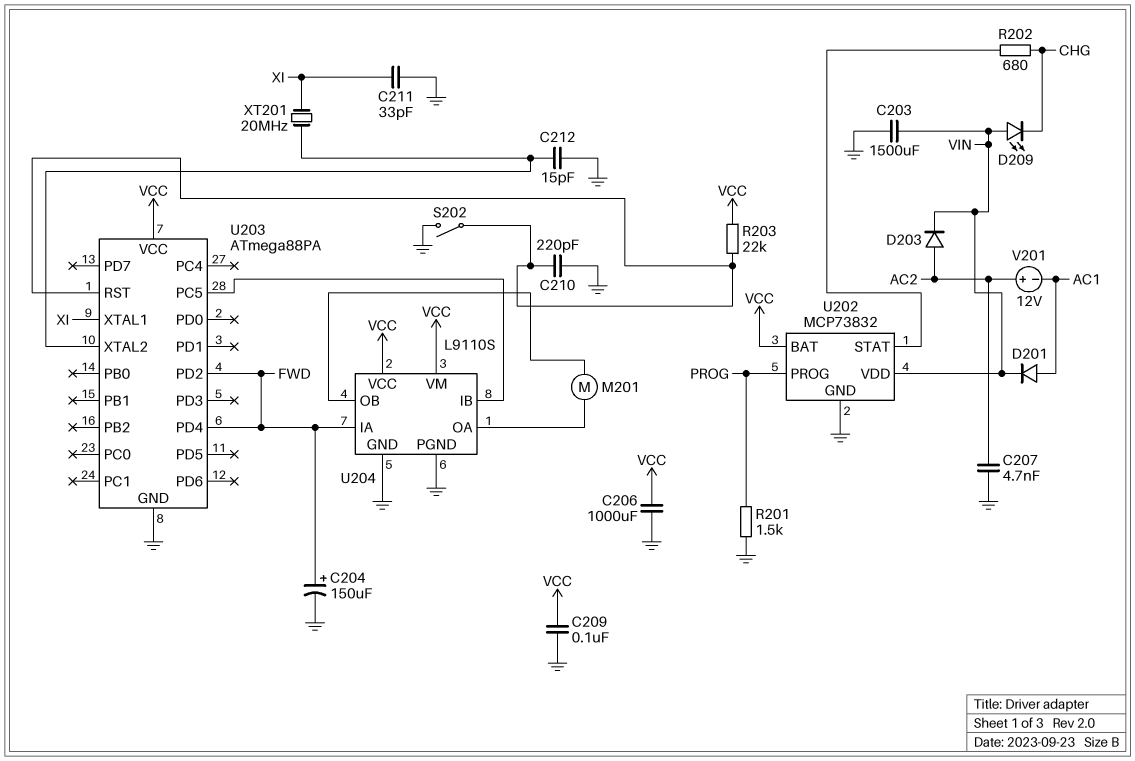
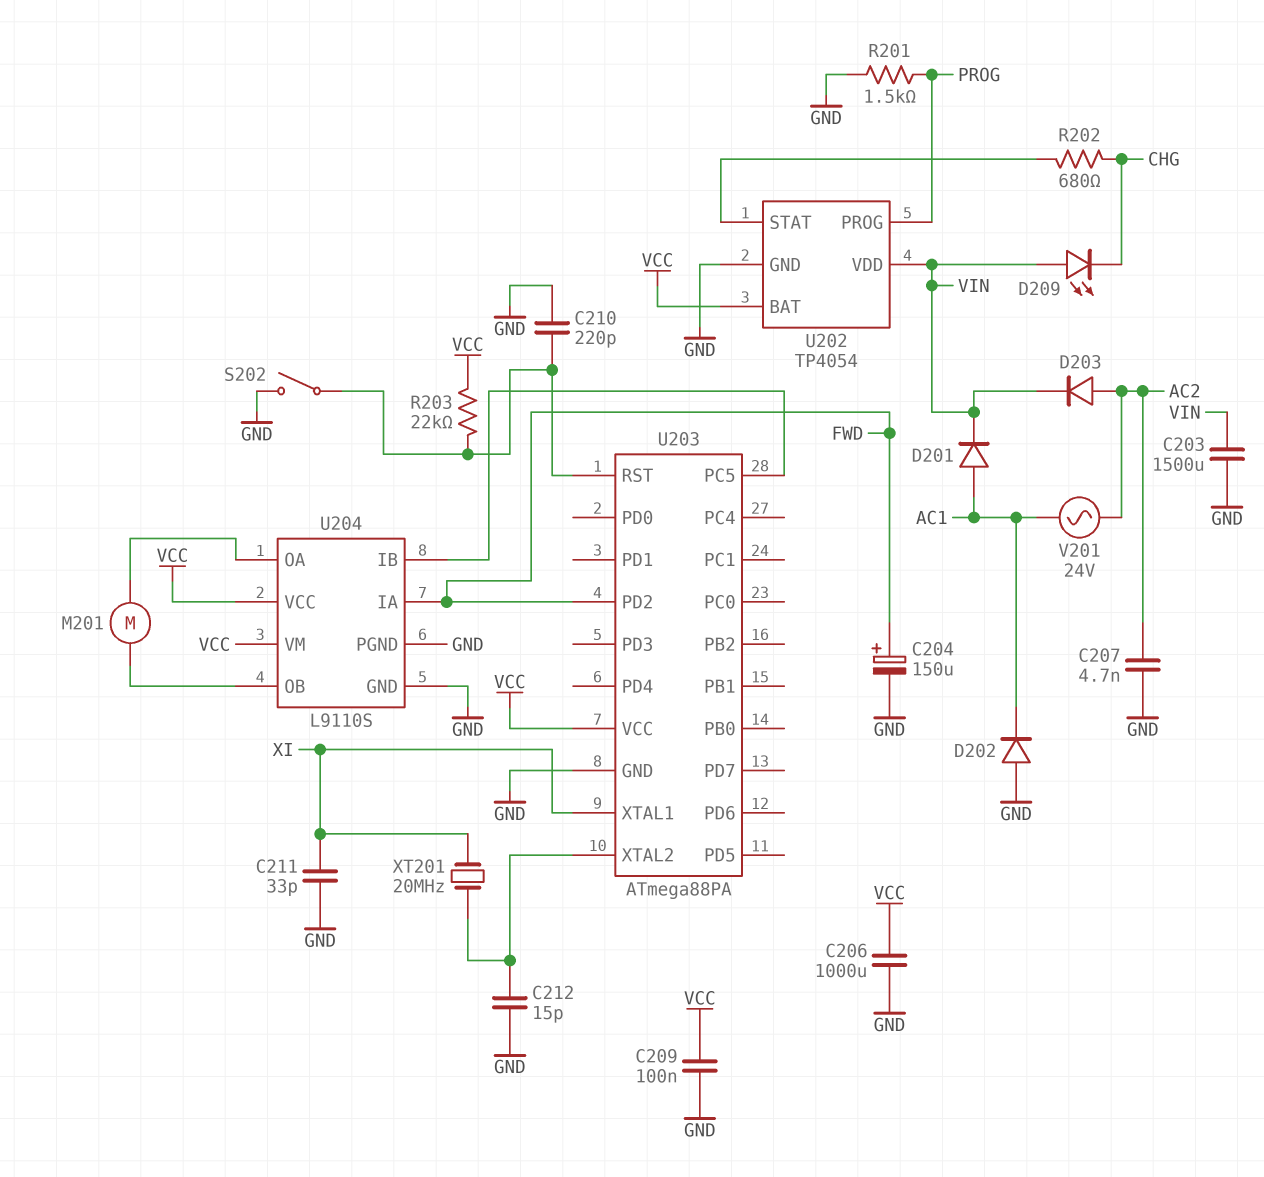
D202: none -> diode (A GND, K AC1)
U202: MCP73832 -> TP4054
U203 pin PD4: FWD -> none
V201: 12V (plus AC2, minus AC1) -> AC 24V (AC1, AC2)

